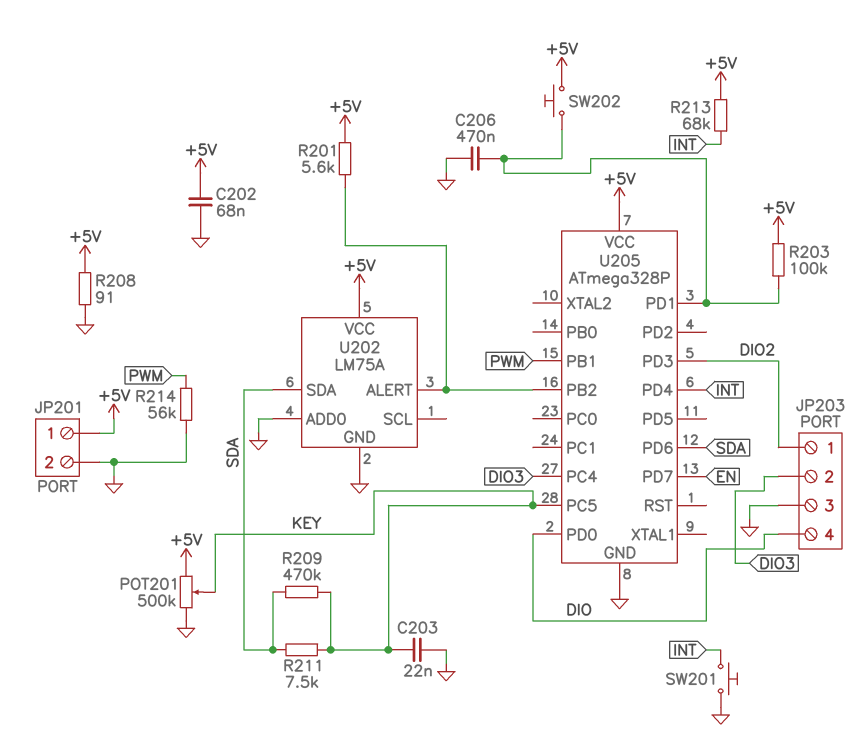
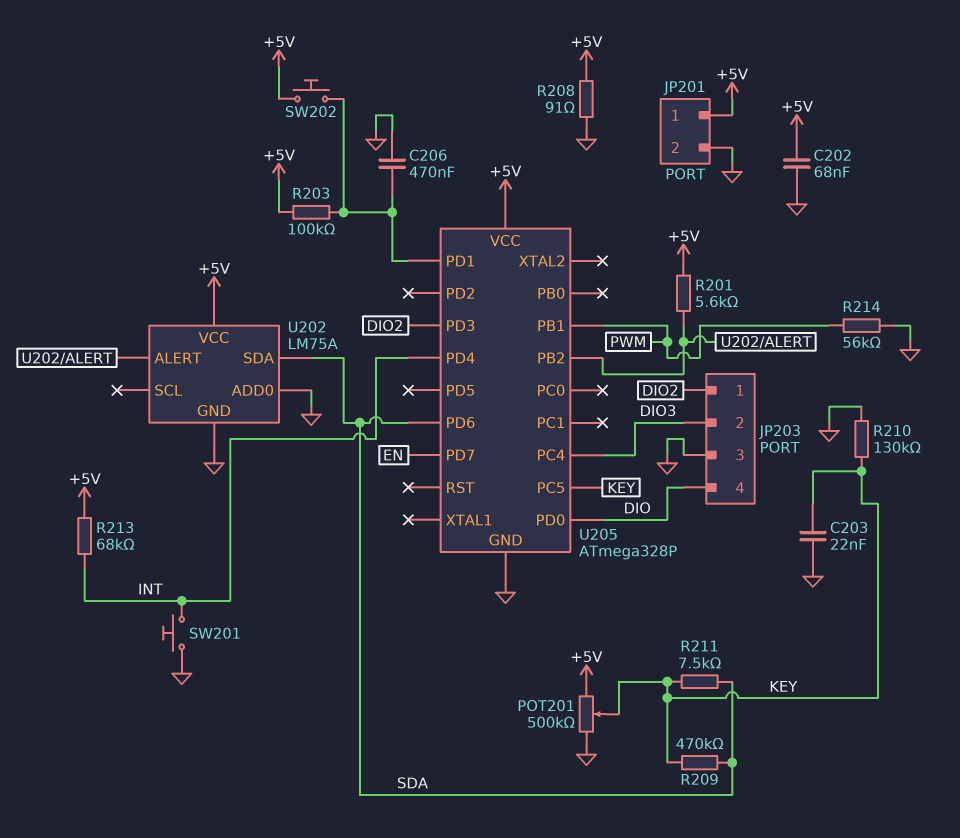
R210: none -> 130k (GND, KEY)

